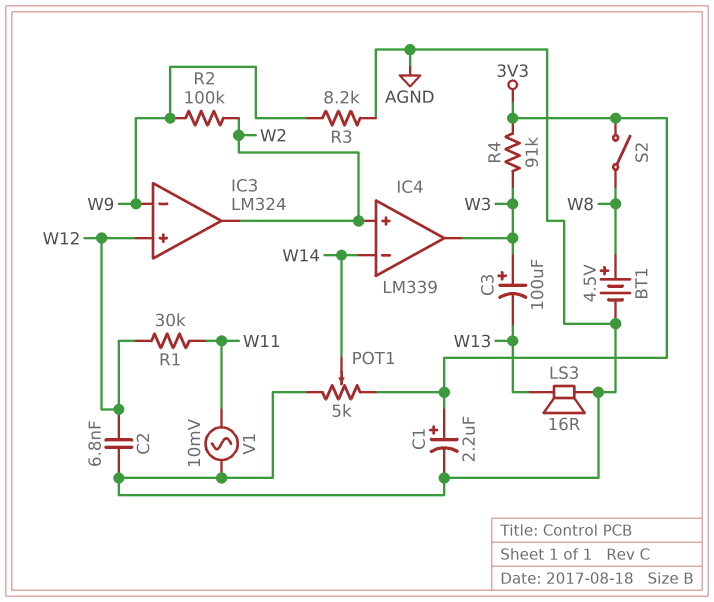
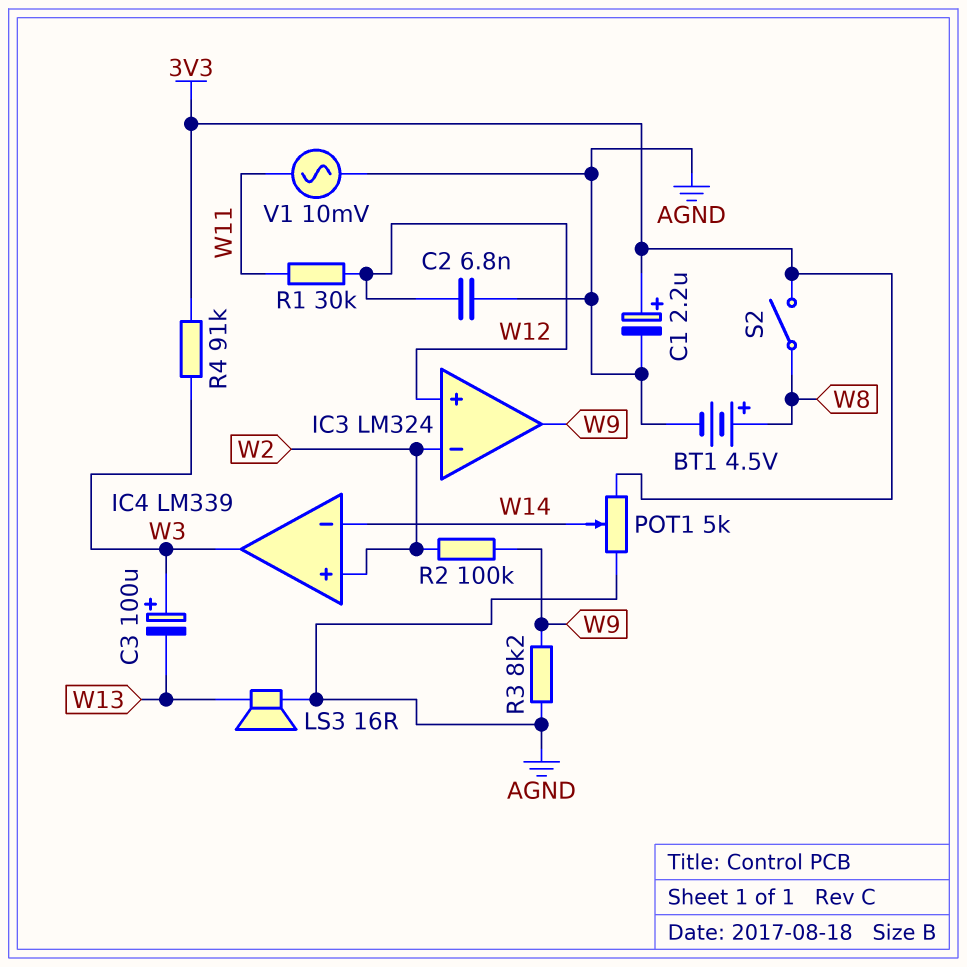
IC3 pin in-: W9 -> W2
IC3 pin out: W2 -> W9

